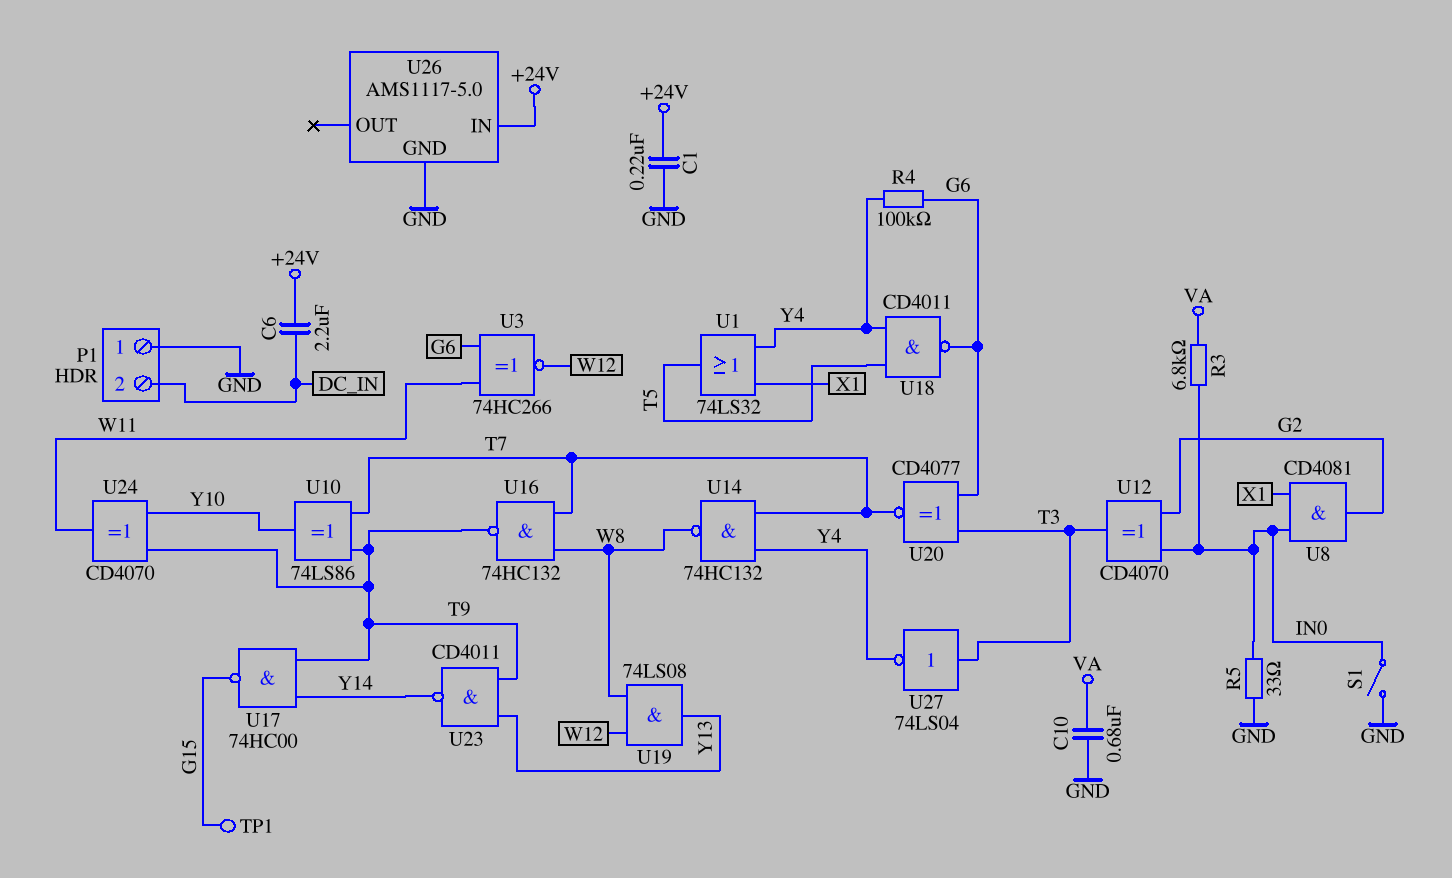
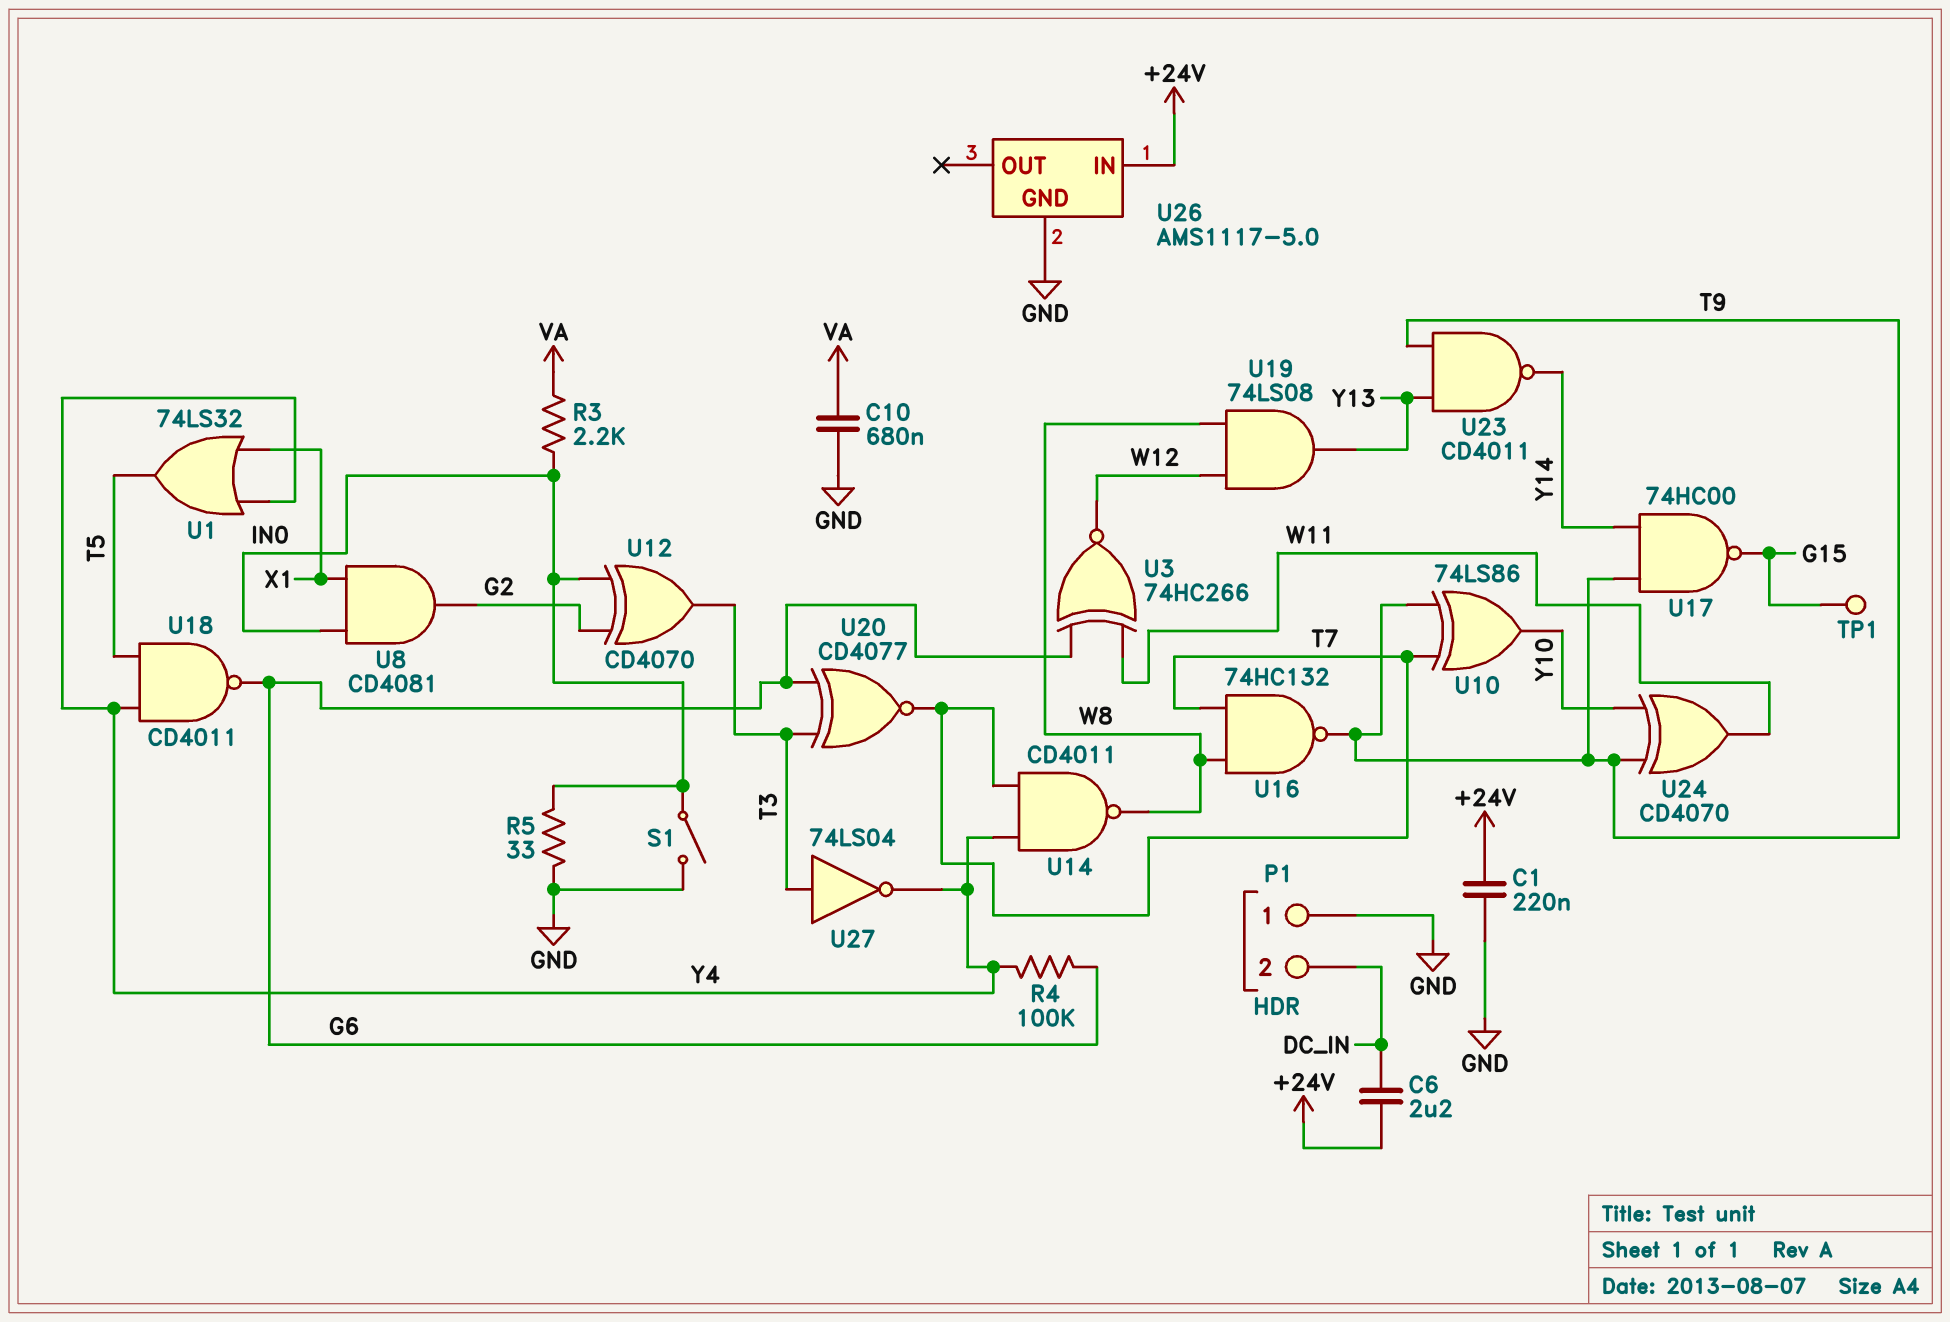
R3: 6.8k (IN0, VA) -> 2.2k (IN0, VA)
U14: NAND 74HC132 (in T7, in Y4, out W8) -> NAND CD4011 (in T7, in Y4, out W8)

